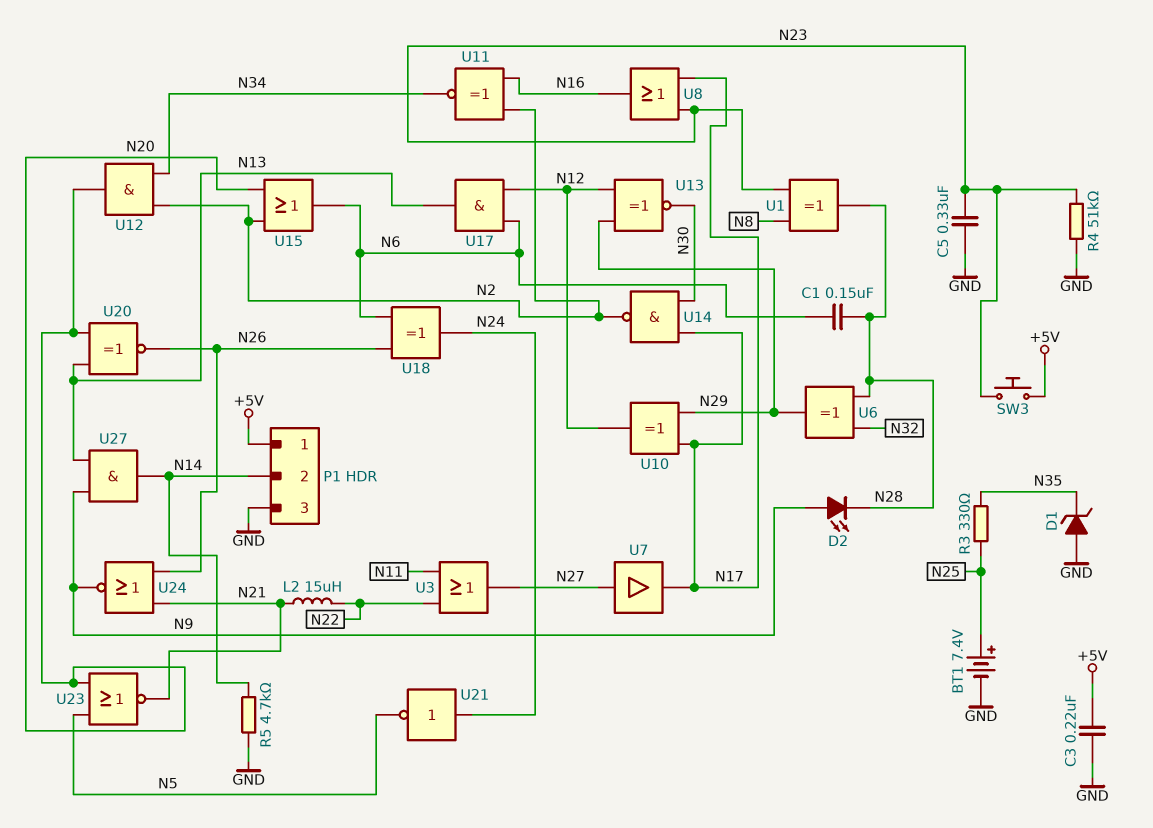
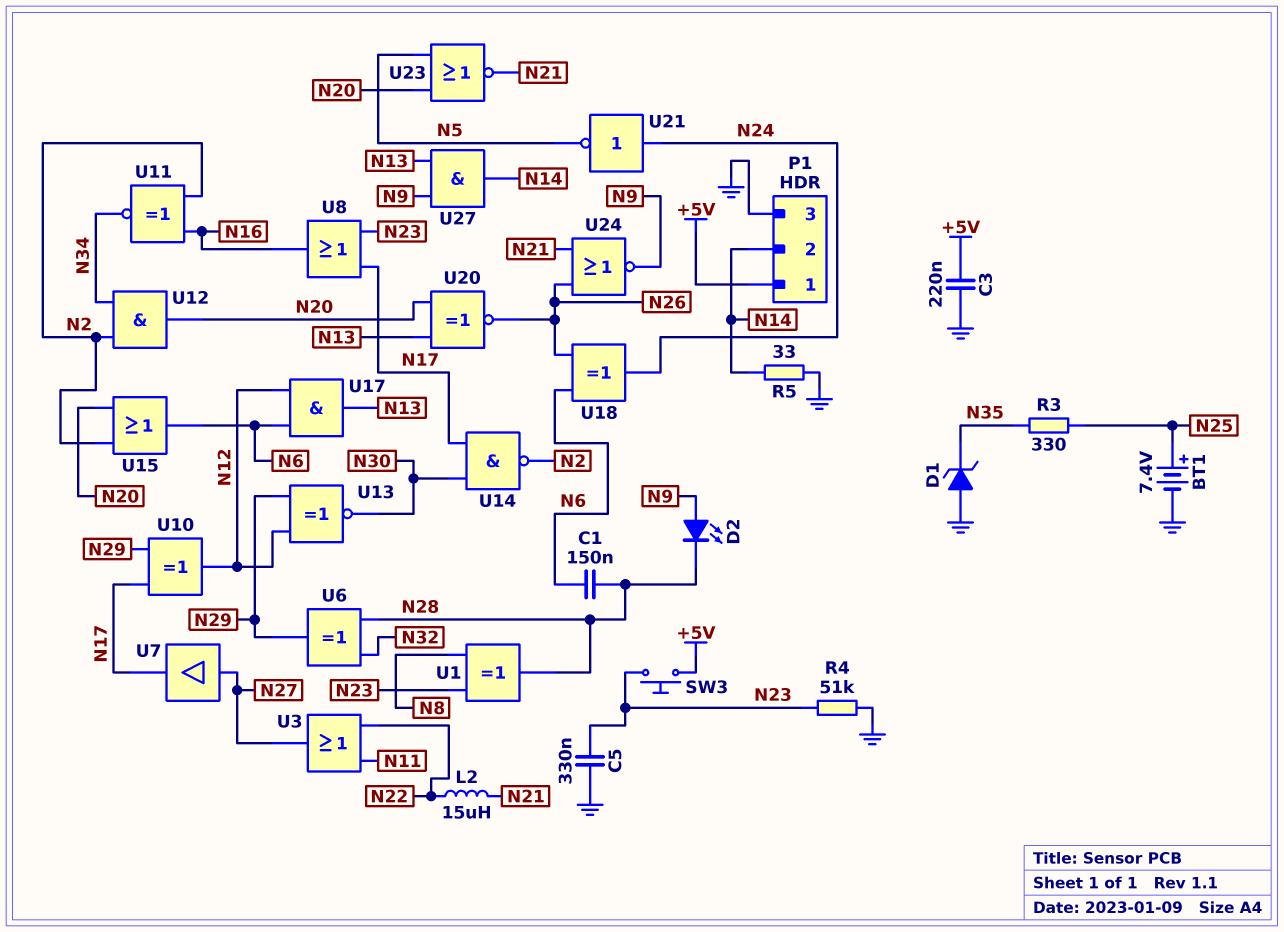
R5: 4.7k (GND, N14) -> 33 (GND, N14)

